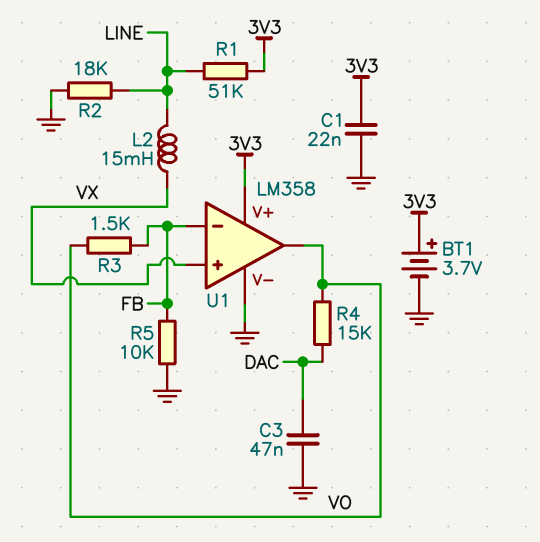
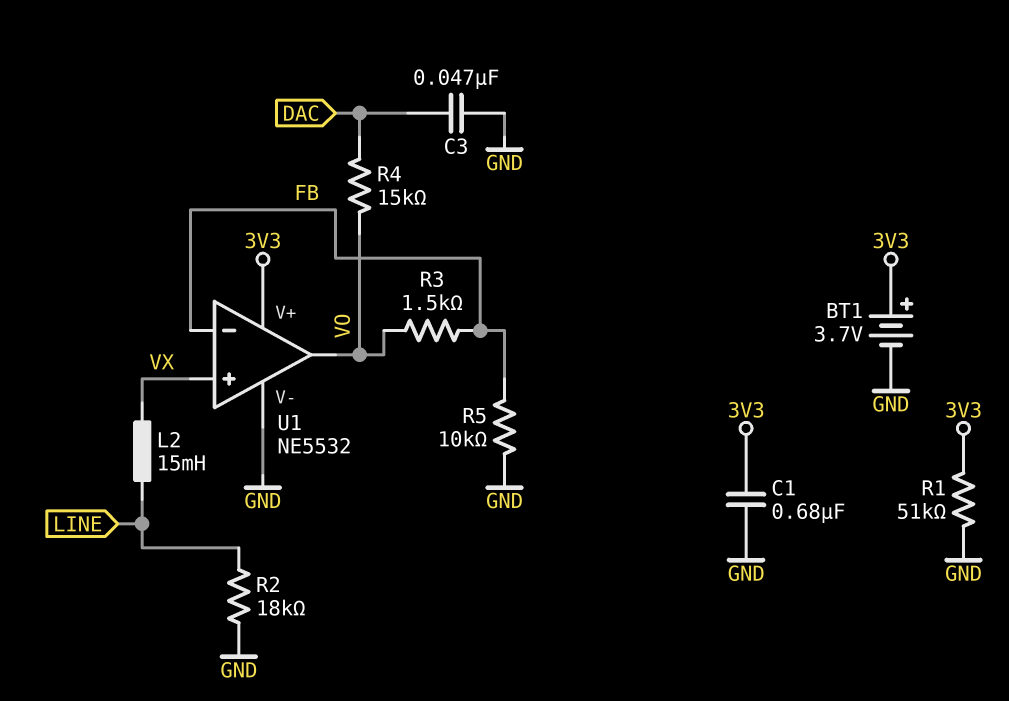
C1: 22nF (3V3, GND) -> 680nF (3V3, GND)
R1: 51k (3V3, LINE) -> 51k (3V3, GND)
U1: LM358 -> NE5532

